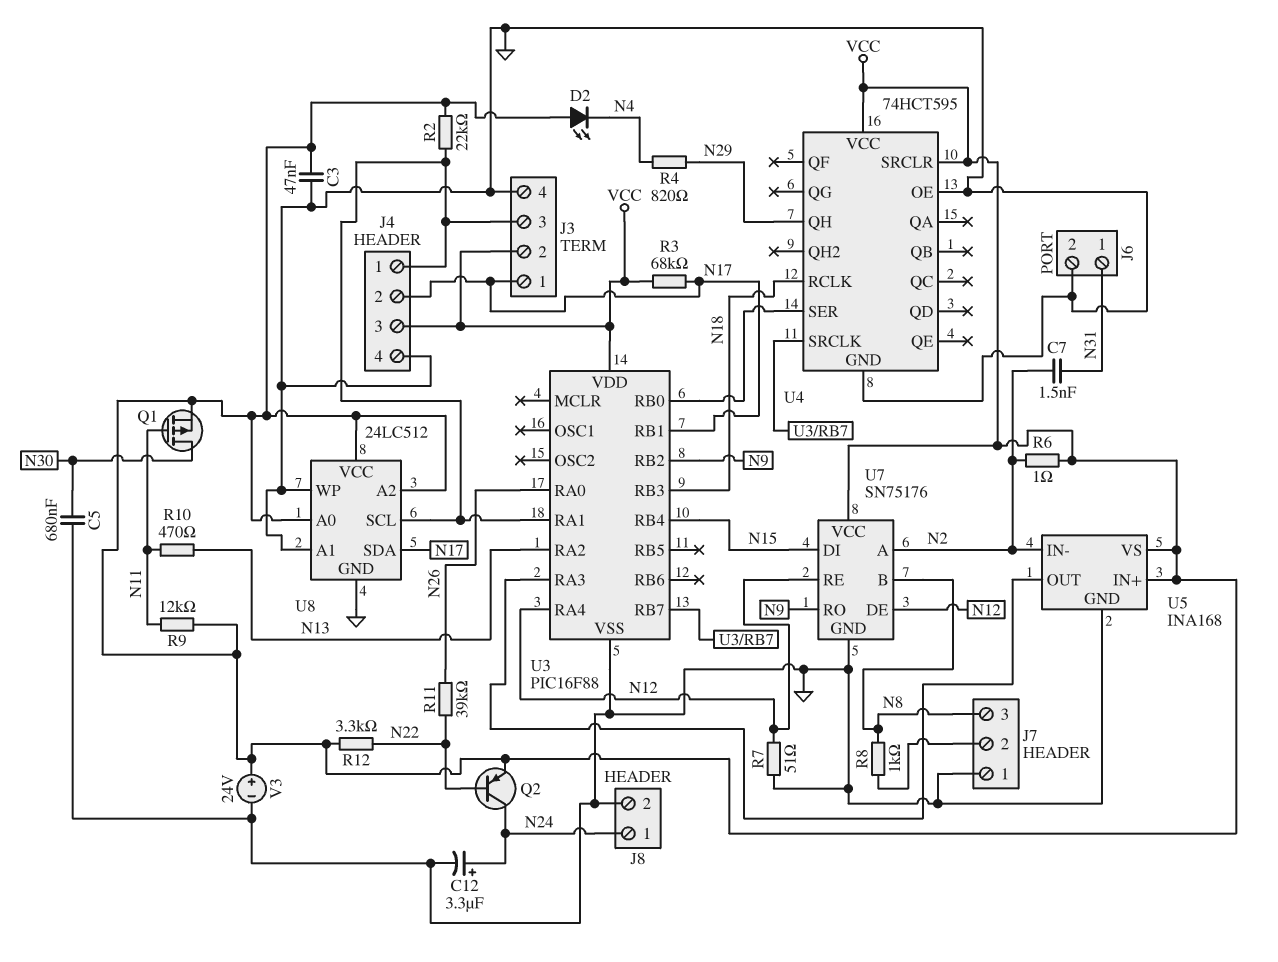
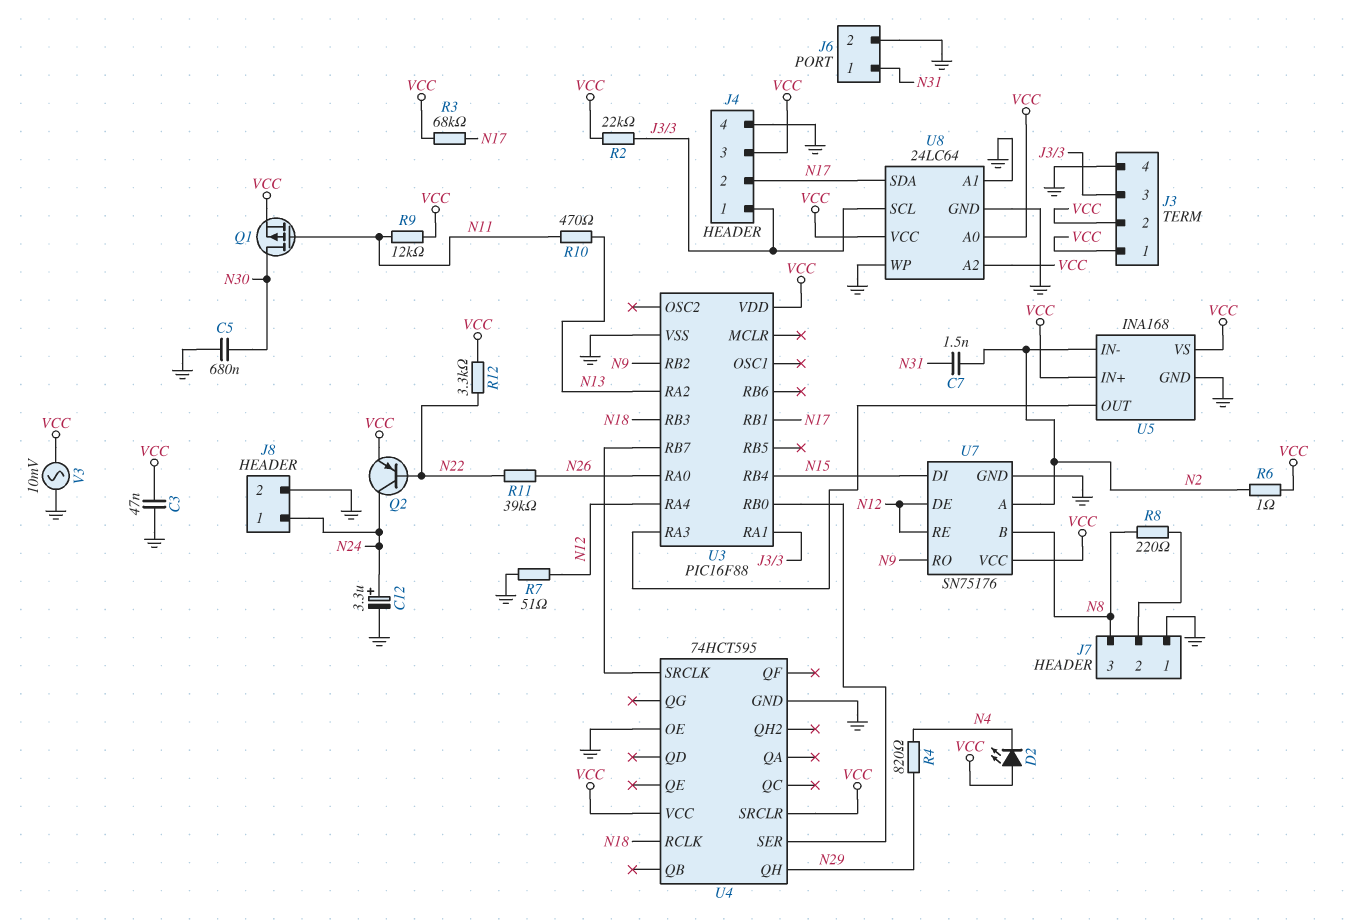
J3 pin 1: N17 -> VCC
R8: 1k (J7/2, N8) -> 220 (J7/2, N8)
U8: 24LC512 -> 24LC64
V3: 24V (plus VCC, minus GND) -> AC 10mV (GND, VCC)

